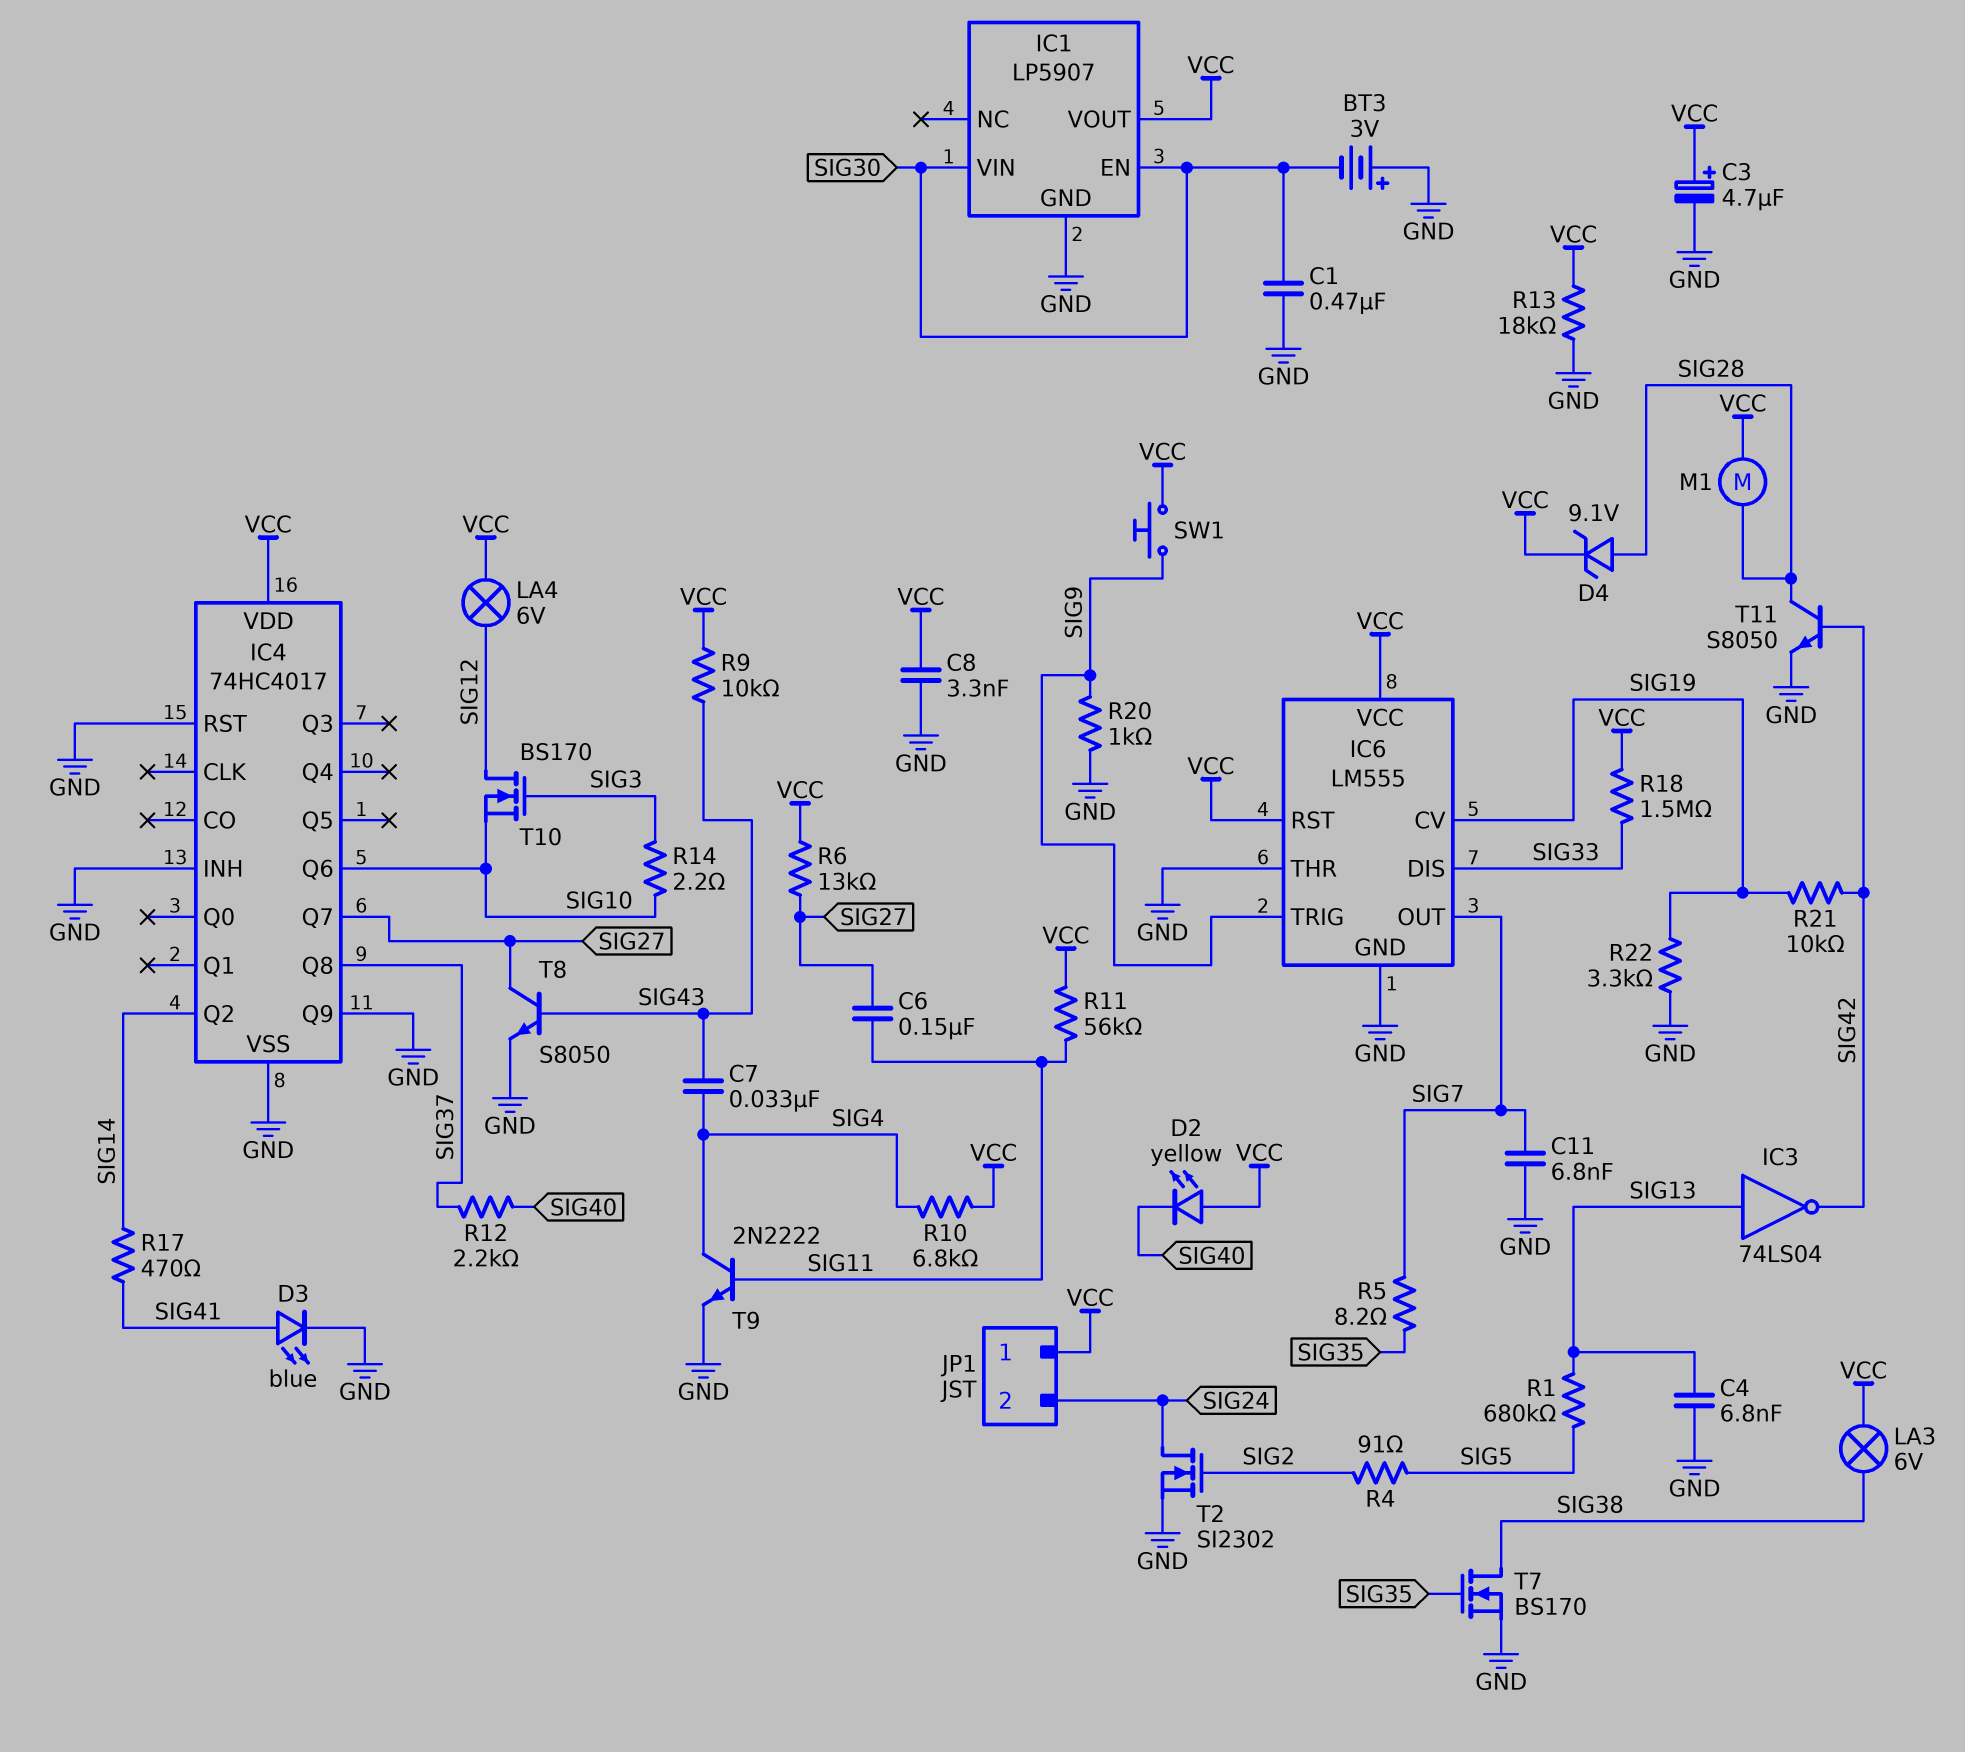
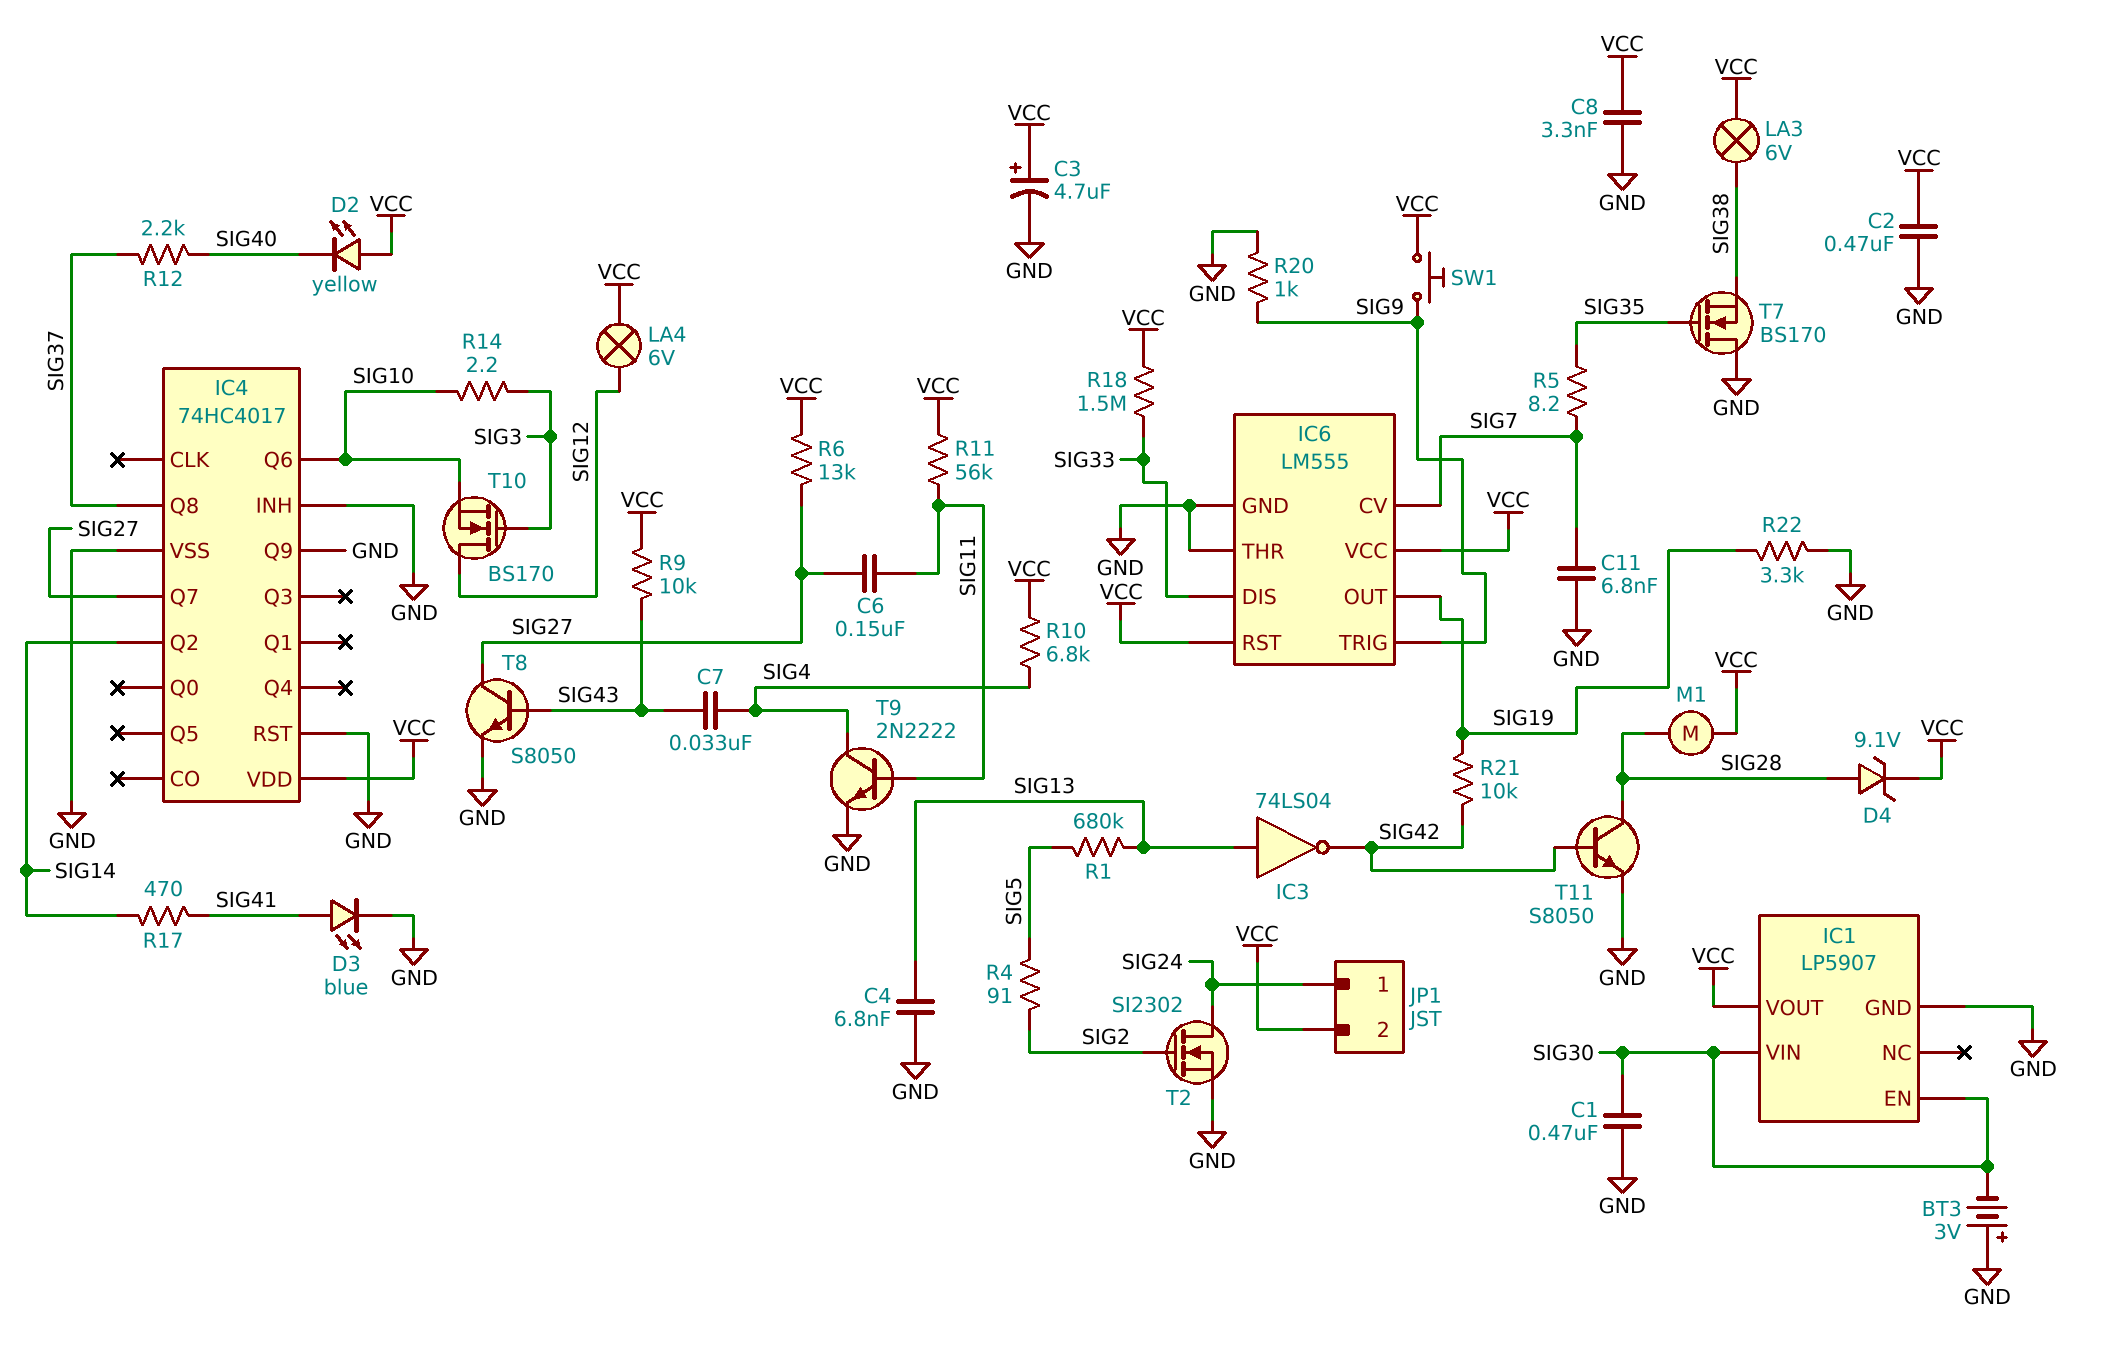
C2: none -> 470nF (GND, VCC)
IC6 pin CV: SIG19 -> SIG7
IC6 pin OUT: SIG7 -> SIG19
JP1 pin 1: VCC -> SIG24
JP1 pin 2: SIG24 -> VCC
R13: 18k (GND, VCC) -> none
T7: NMOS BS170 (G SIG35, D SIG38, S GND) -> NMOS BS170 (G SIG35, D GND, S SIG38)

